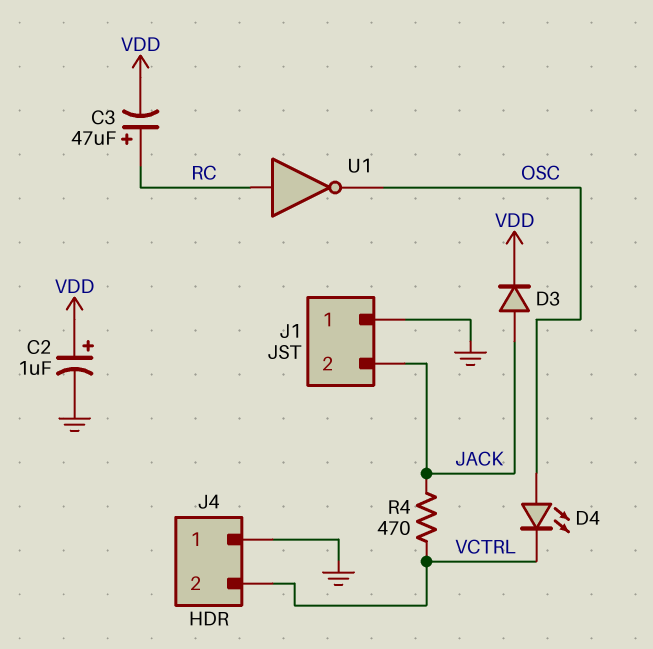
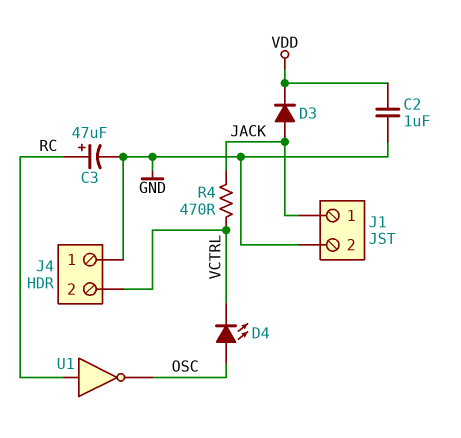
C2: 1uF (plus VDD, minus GND) -> 1uF (GND, VDD)
C3: 47uF (plus RC, minus VDD) -> 47uF (plus RC, minus GND)
J1 pin 1: GND -> JACK
J1 pin 2: JACK -> GND

